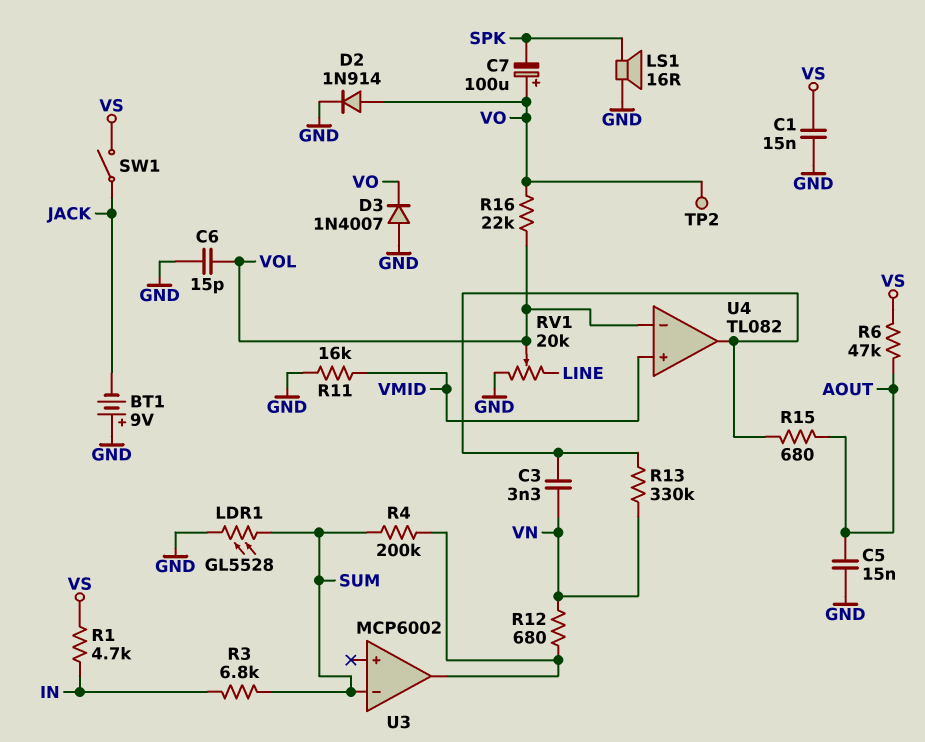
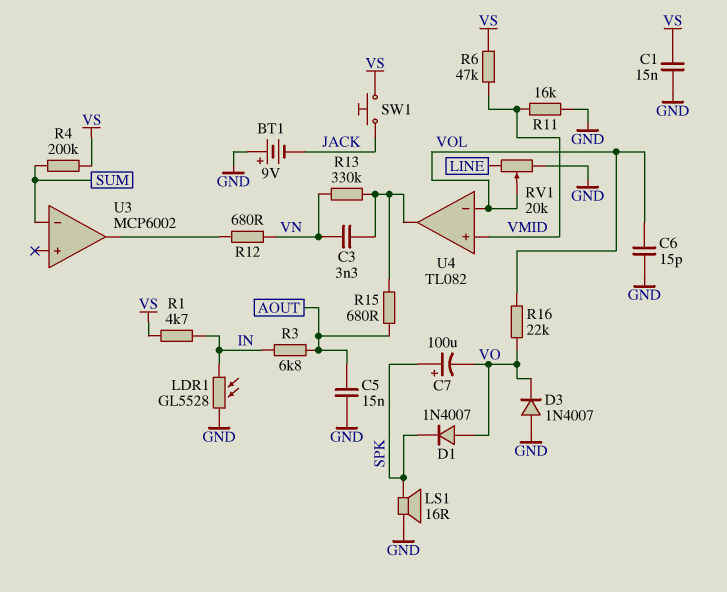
C7: 100uF (plus VO, minus SPK) -> 100uF (plus SPK, minus VO)
D1: none -> diode 1N4007 (A VO, K SPK)
D2: diode 1N914 (A VO, K GND) -> none
LDR1: GL5528 (GND, SUM) -> GL5528 (GND, IN)
R3: 6.8k (IN, SUM) -> 6.8k (AOUT, IN)
R4: 200k (SUM, U3/out) -> 200k (SUM, VS)
R6: 47k (AOUT, VS) -> 47k (VMID, VS)
SW1: switch (JACK, VS) -> button (JACK, VS)
TP2: test point (VO) -> none

